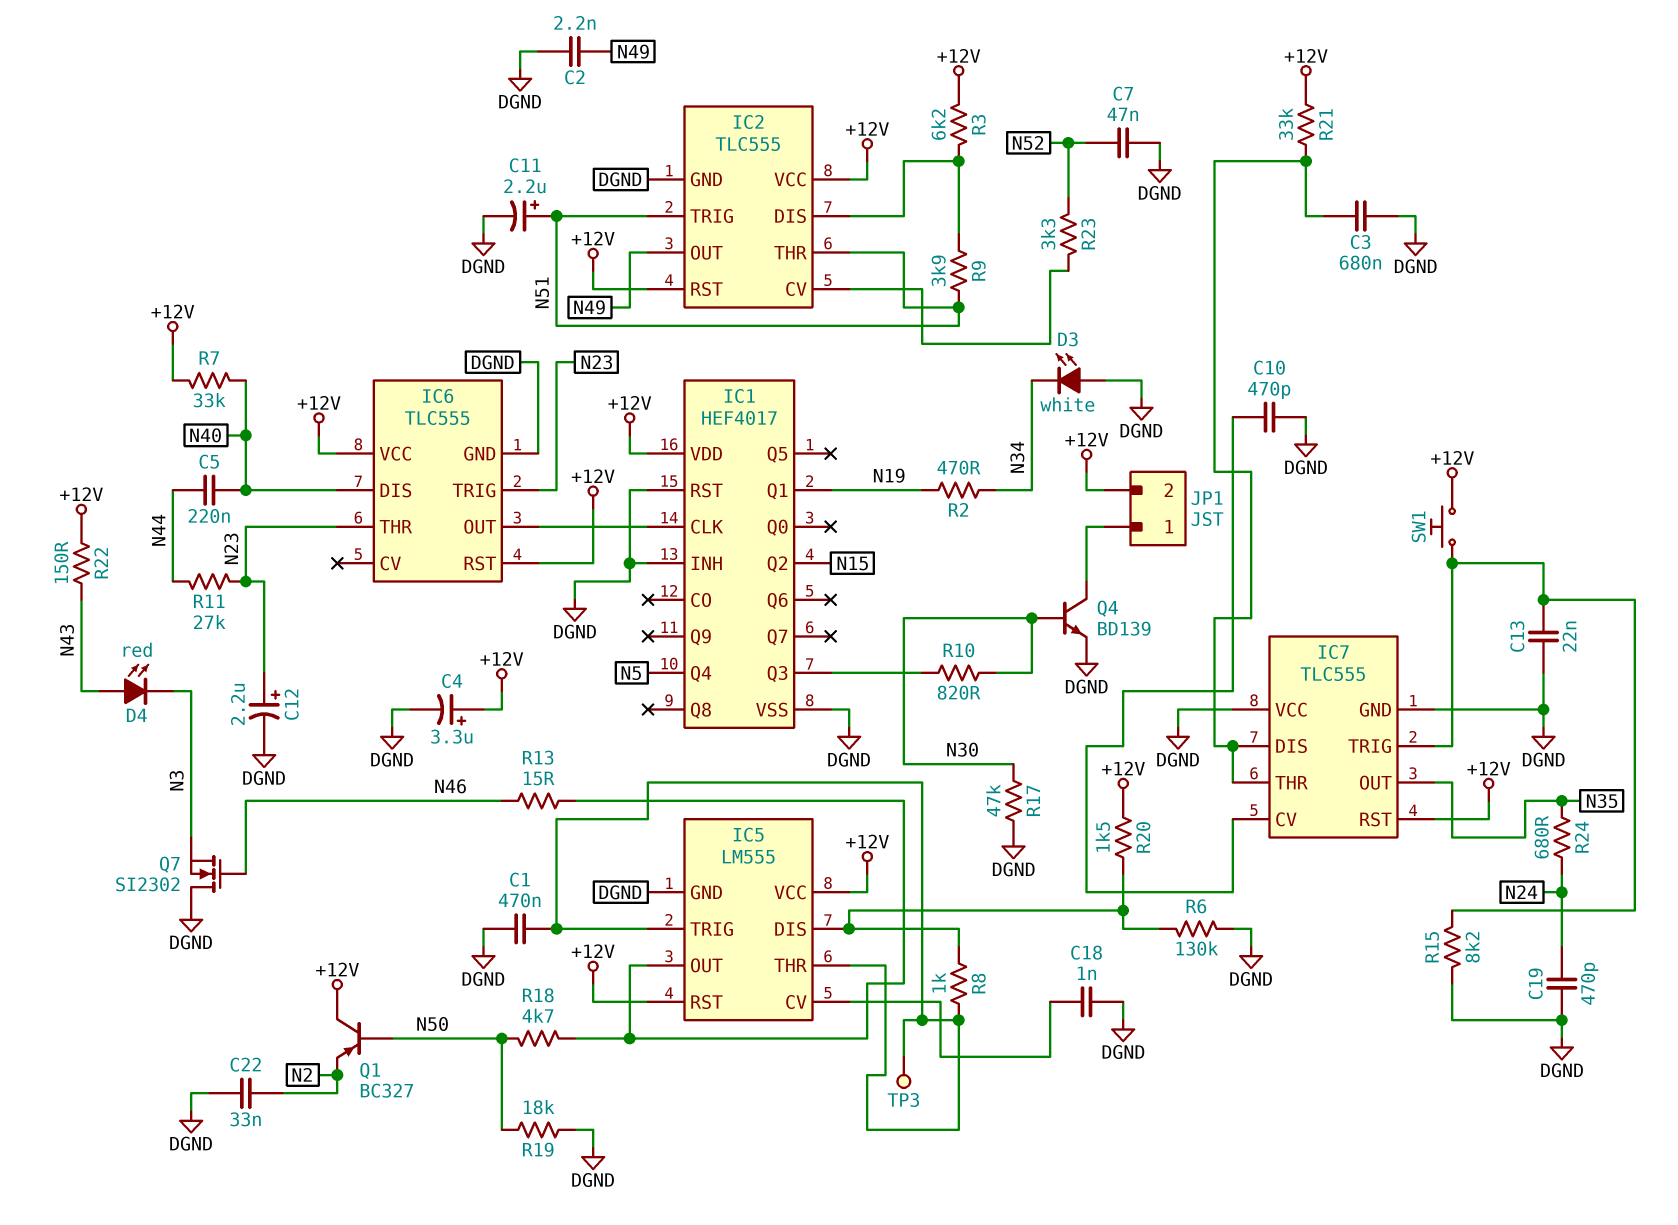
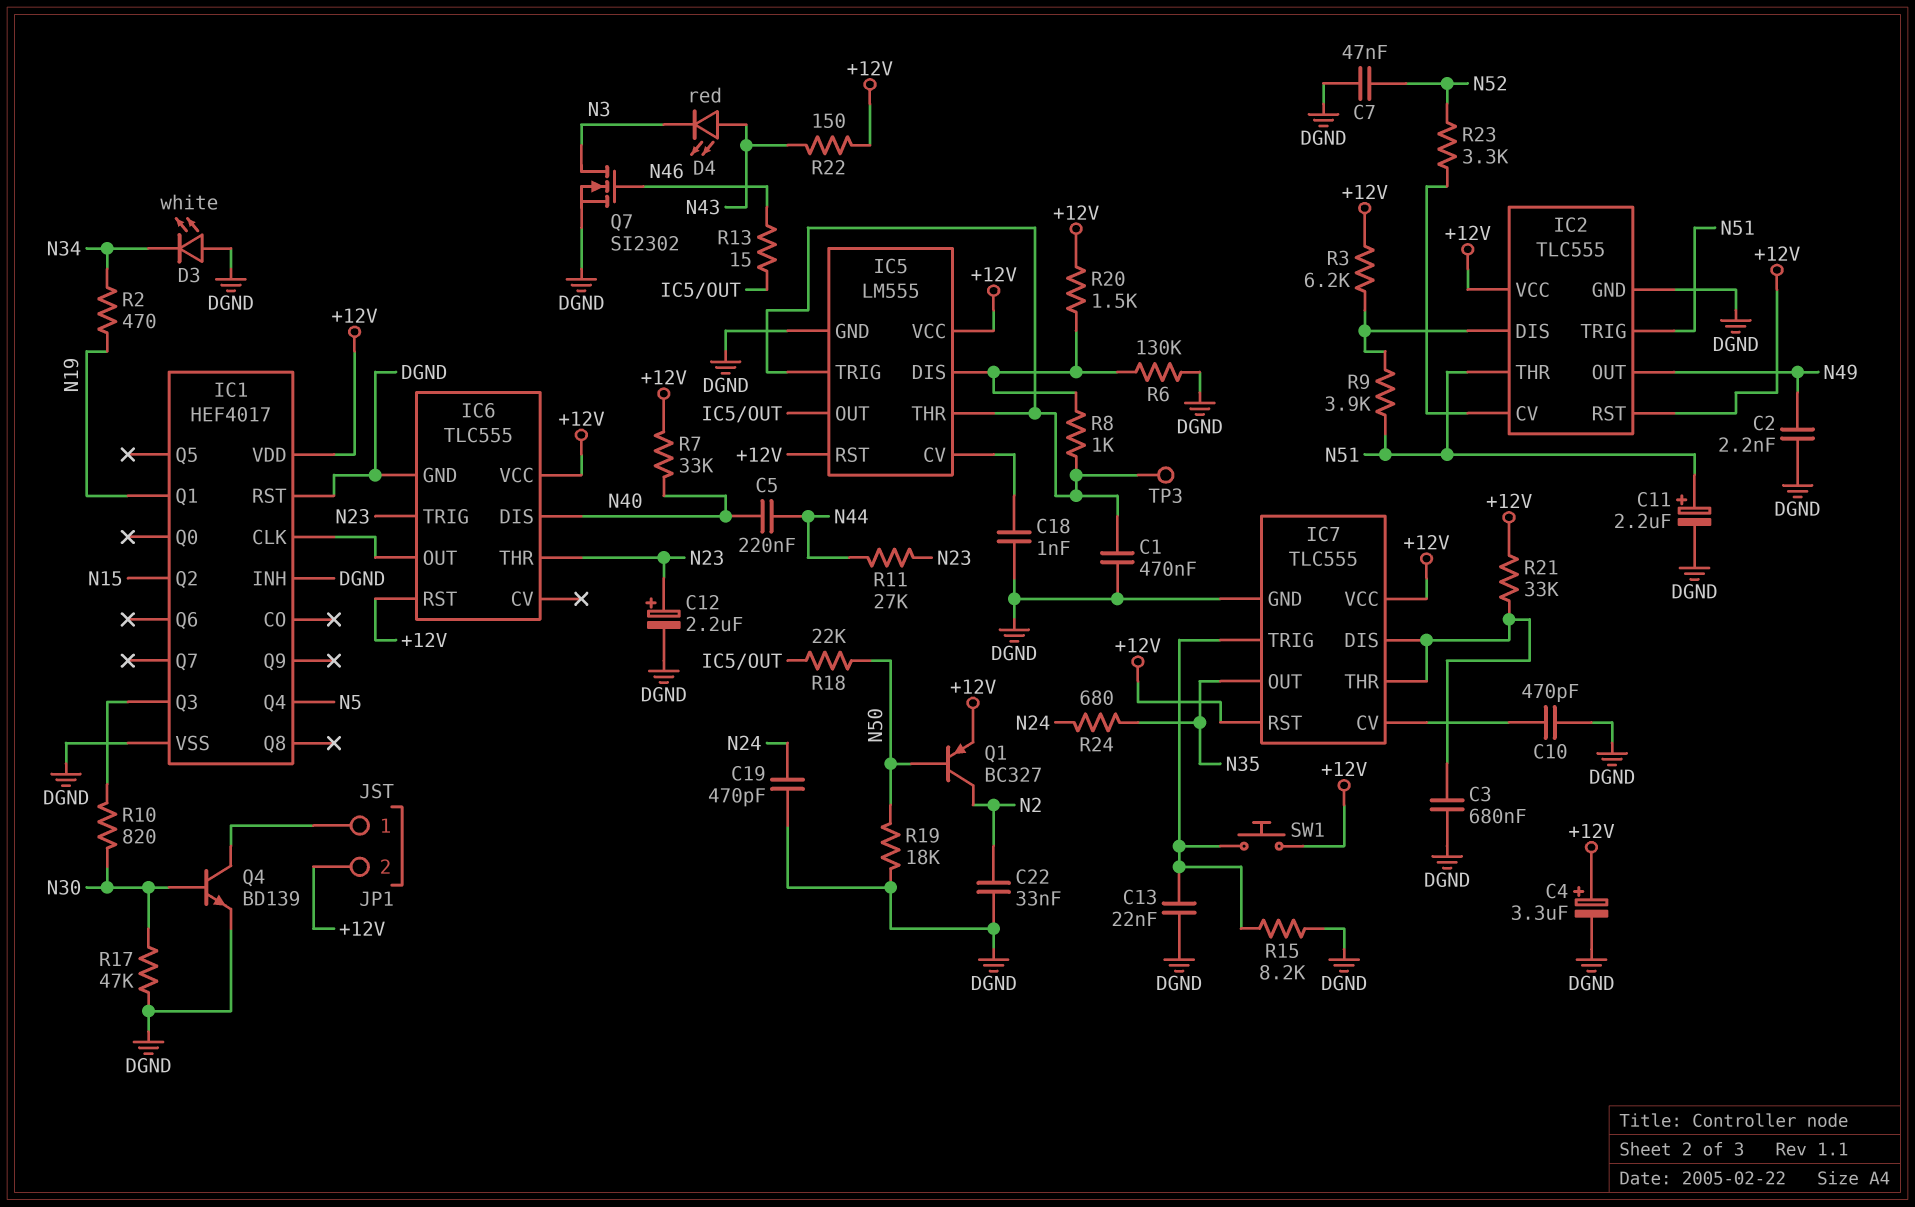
IC7 pin VCC: DGND -> +12V
Q1: PNP BC327 (B N50, C +12V, E N2) -> PNP BC327 (B N50, C N2, E +12V)
Q7: NMOS SI2302 (G N46, D DGND, S N3) -> NMOS SI2302 (G N46, D N3, S DGND)
R18: 4.7k (IC5/OUT, N50) -> 22k (IC5/OUT, N50)

